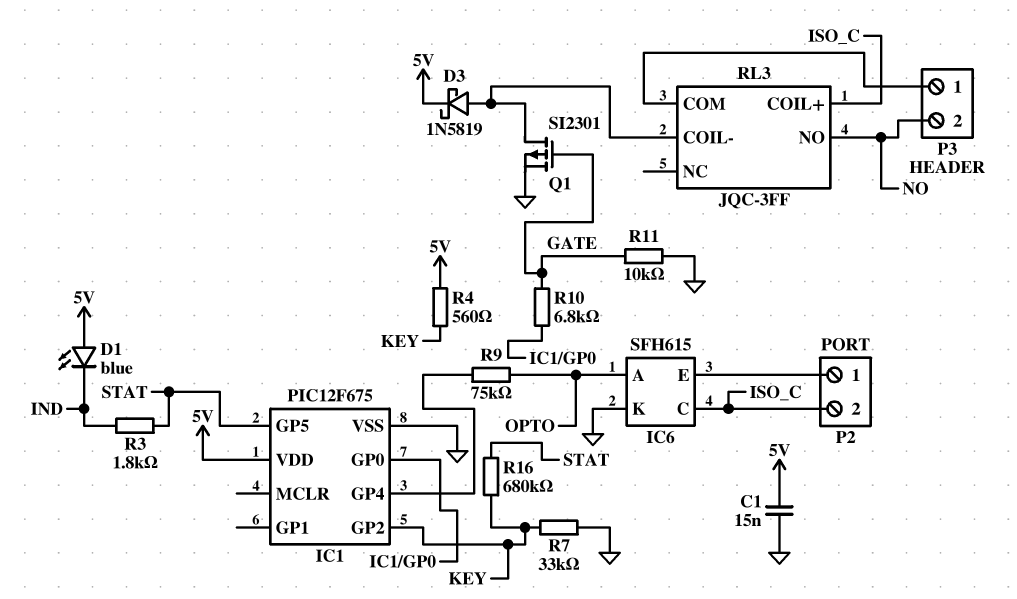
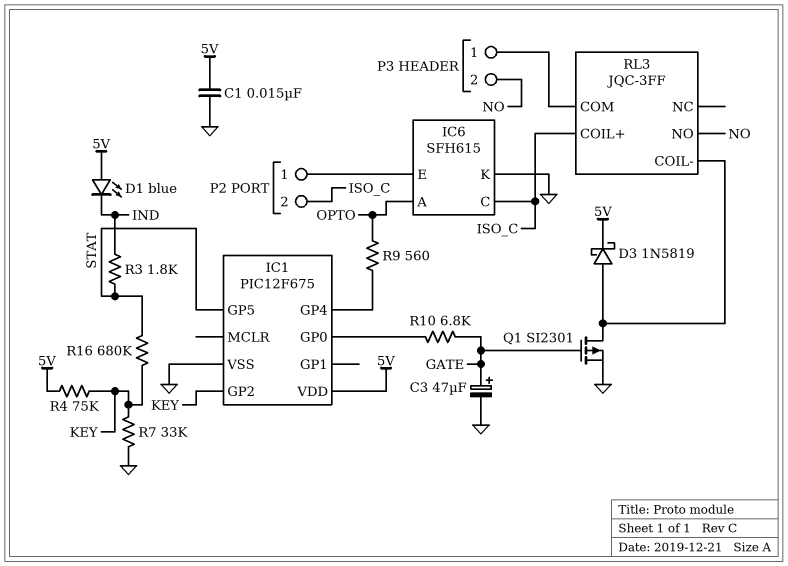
C3: none -> 47uF (plus GATE, minus GND)
R4: 560 (5V, KEY) -> 75k (5V, KEY)
R9: 75k (IC1/GP4, OPTO) -> 560 (IC1/GP4, OPTO)
R11: 10k (GATE, GND) -> none

